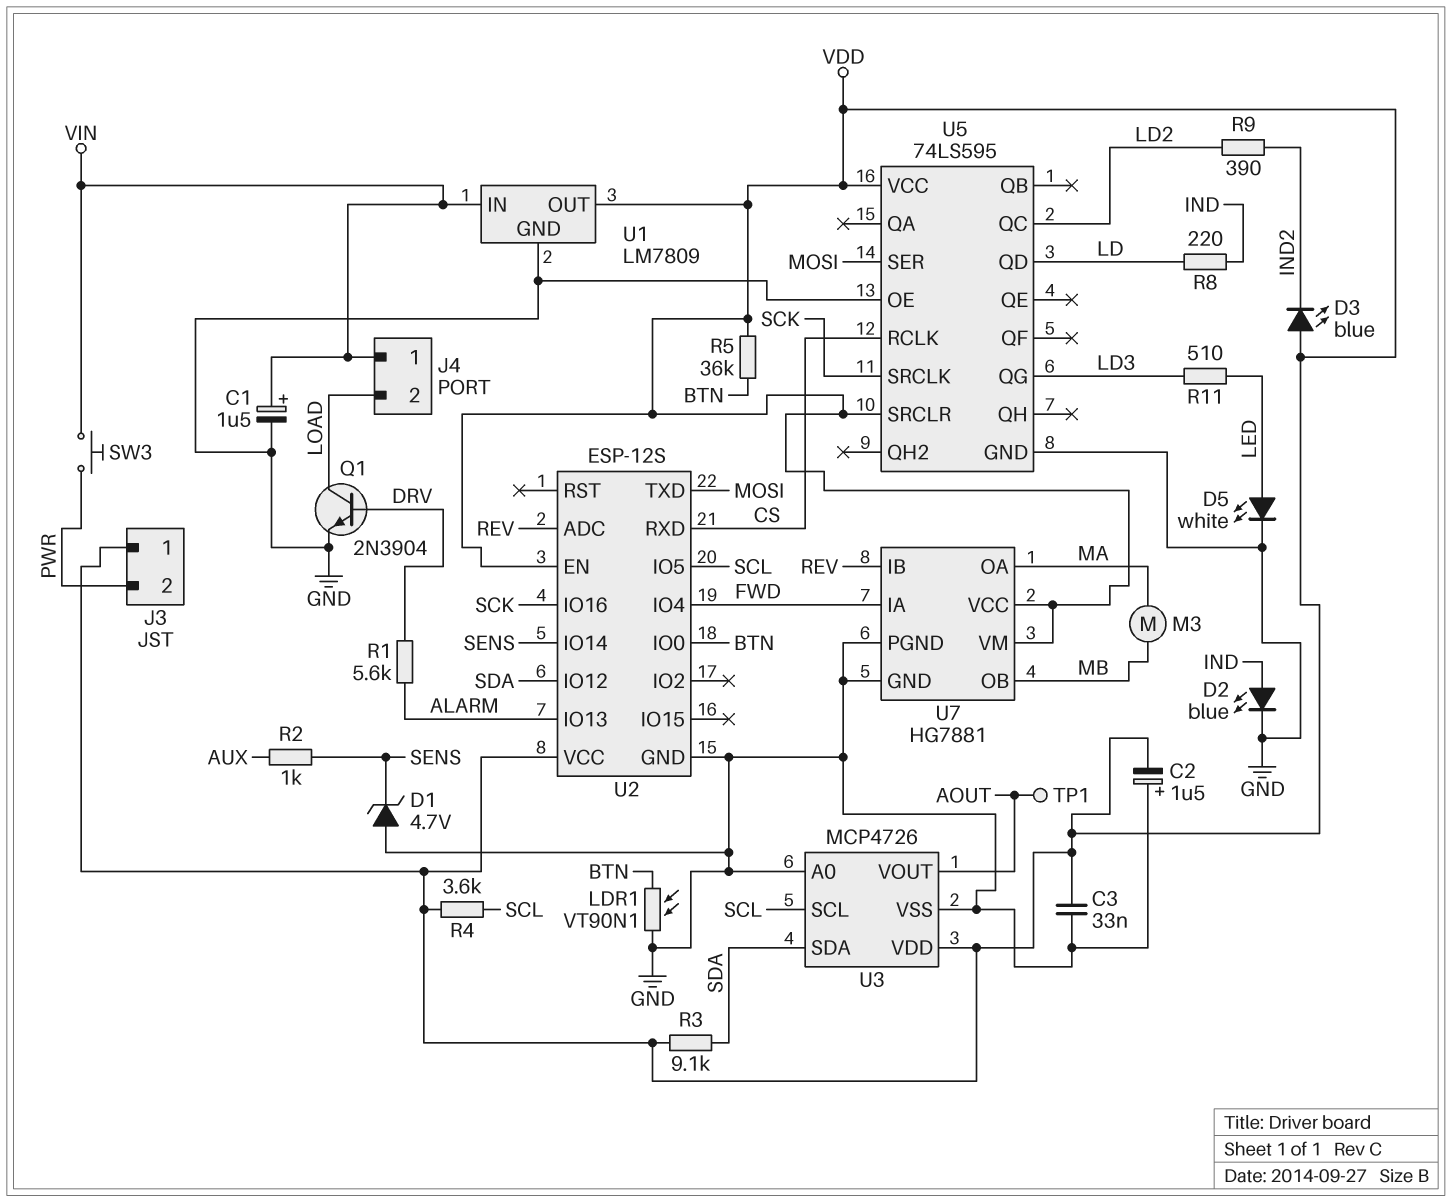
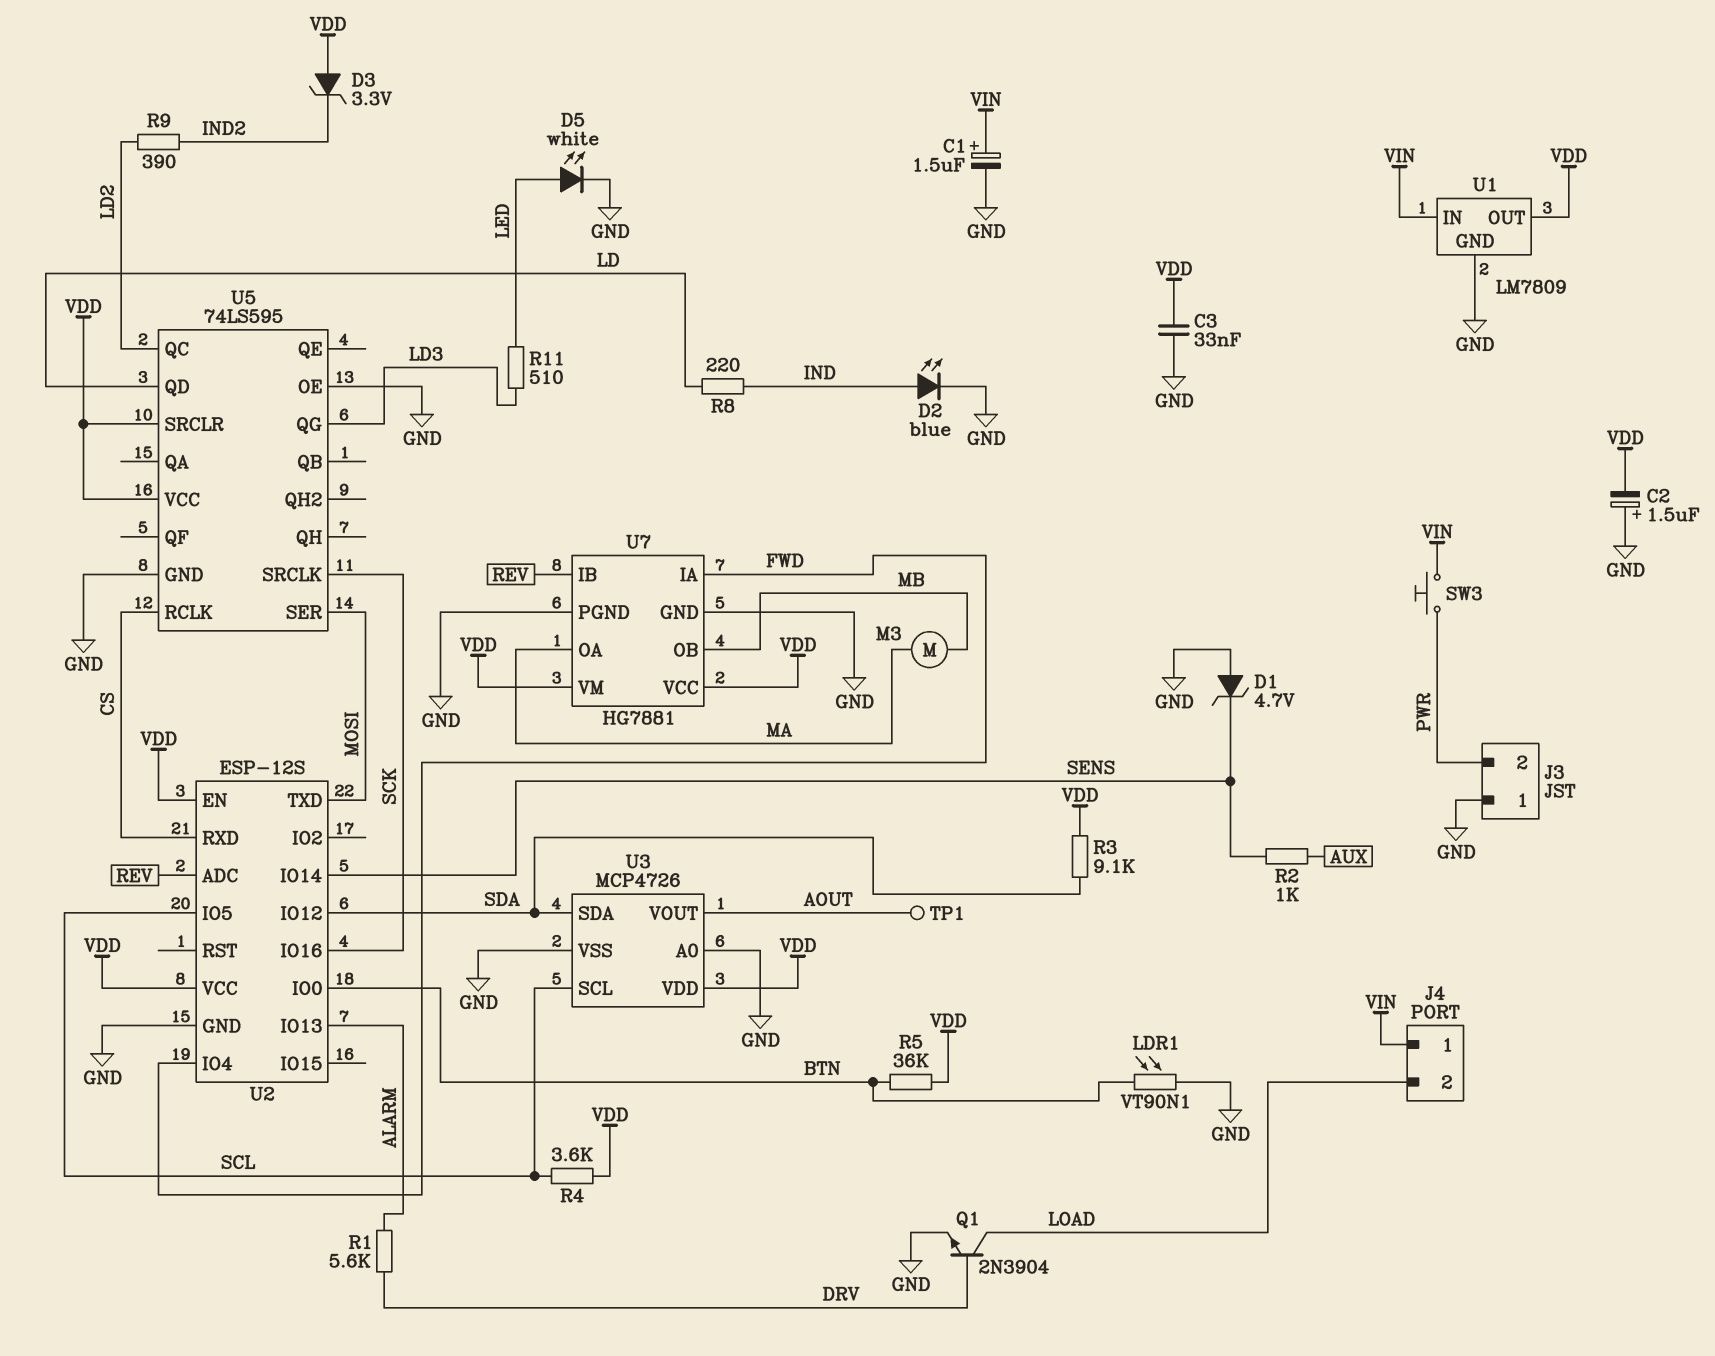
D3: LED blue (A VDD, K IND2) -> zener 3.3V (A VDD, K IND2)
J3 pin 1: VDD -> GND

